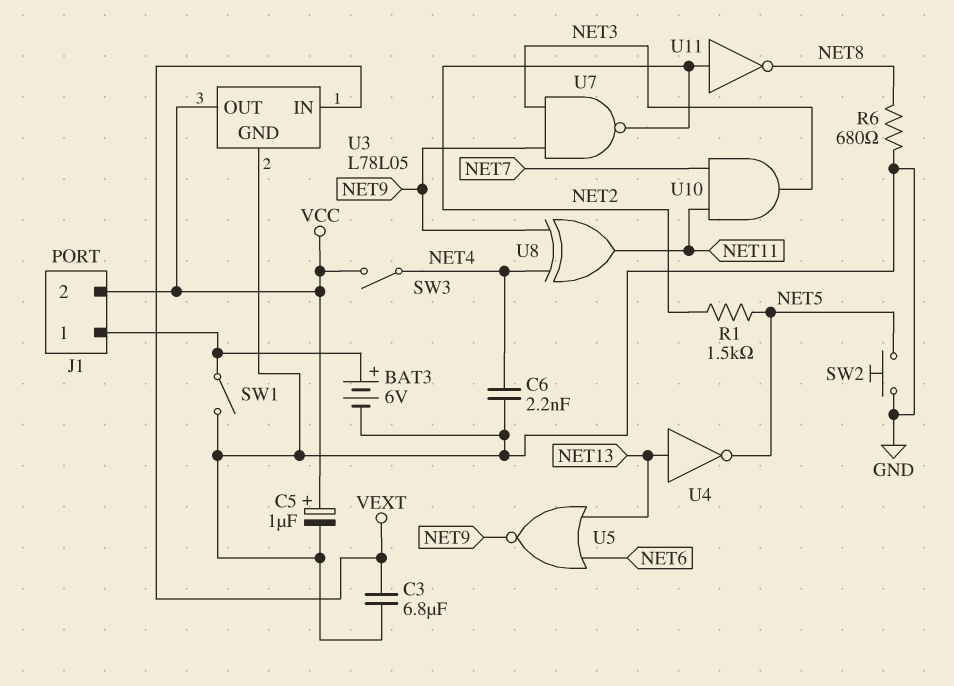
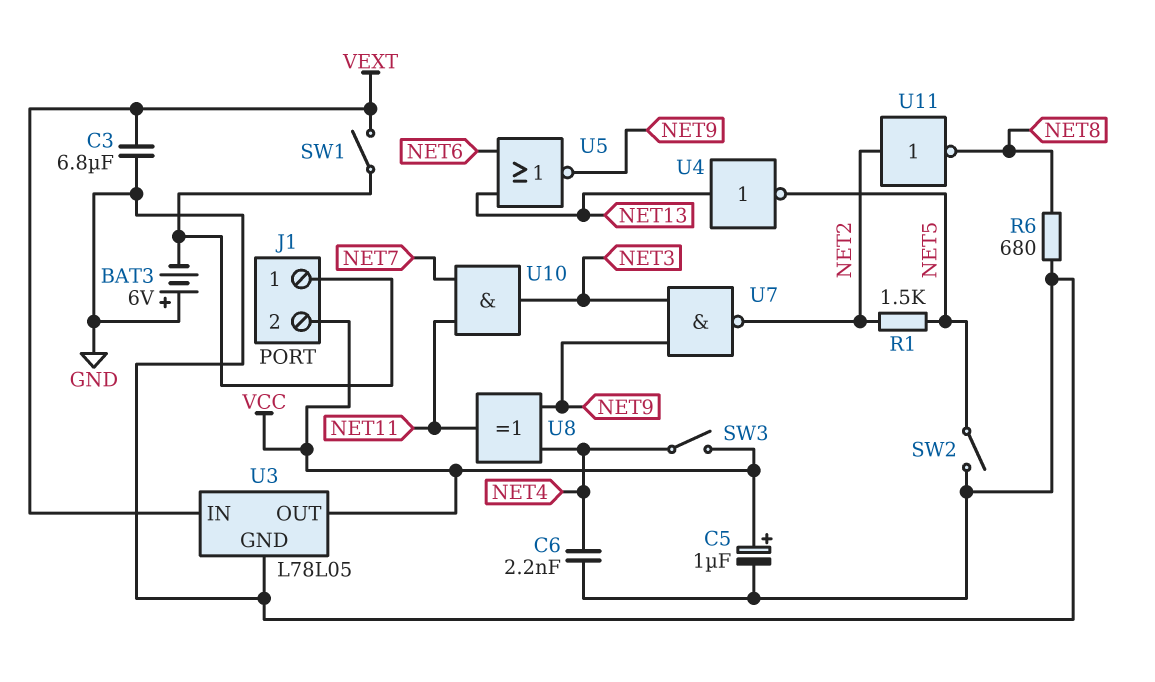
BAT3: 6V (plus J1/1, minus GND) -> 6V (plus GND, minus J1/1)
SW1: switch (GND, J1/1) -> switch (J1/1, VEXT)
SW2: button (GND, NET5) -> switch (GND, NET5)

